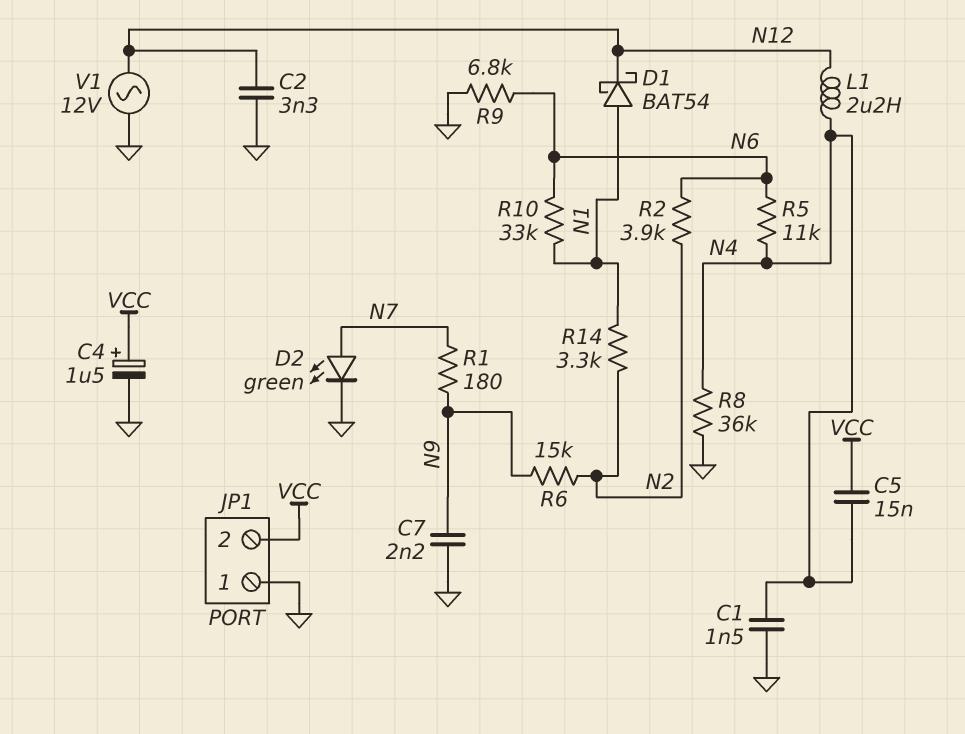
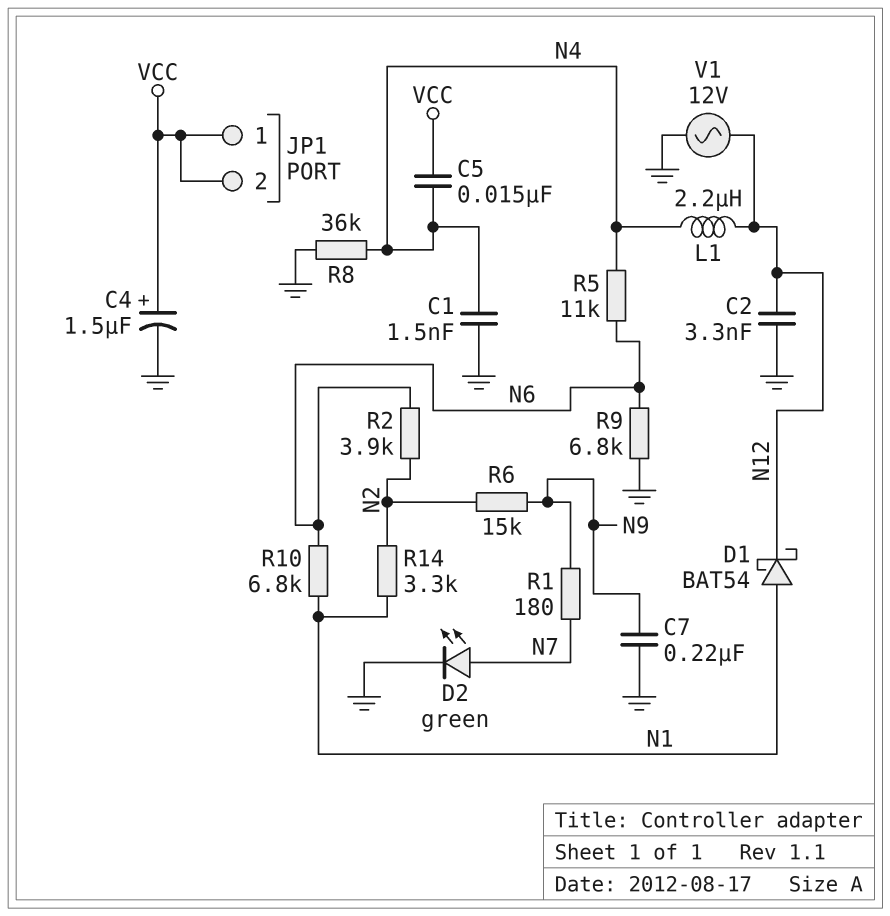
C7: 2.2nF (GND, N9) -> 220nF (GND, N9)
JP1 pin 1: GND -> VCC
R10: 33k (N1, N6) -> 6.8k (N1, N6)

